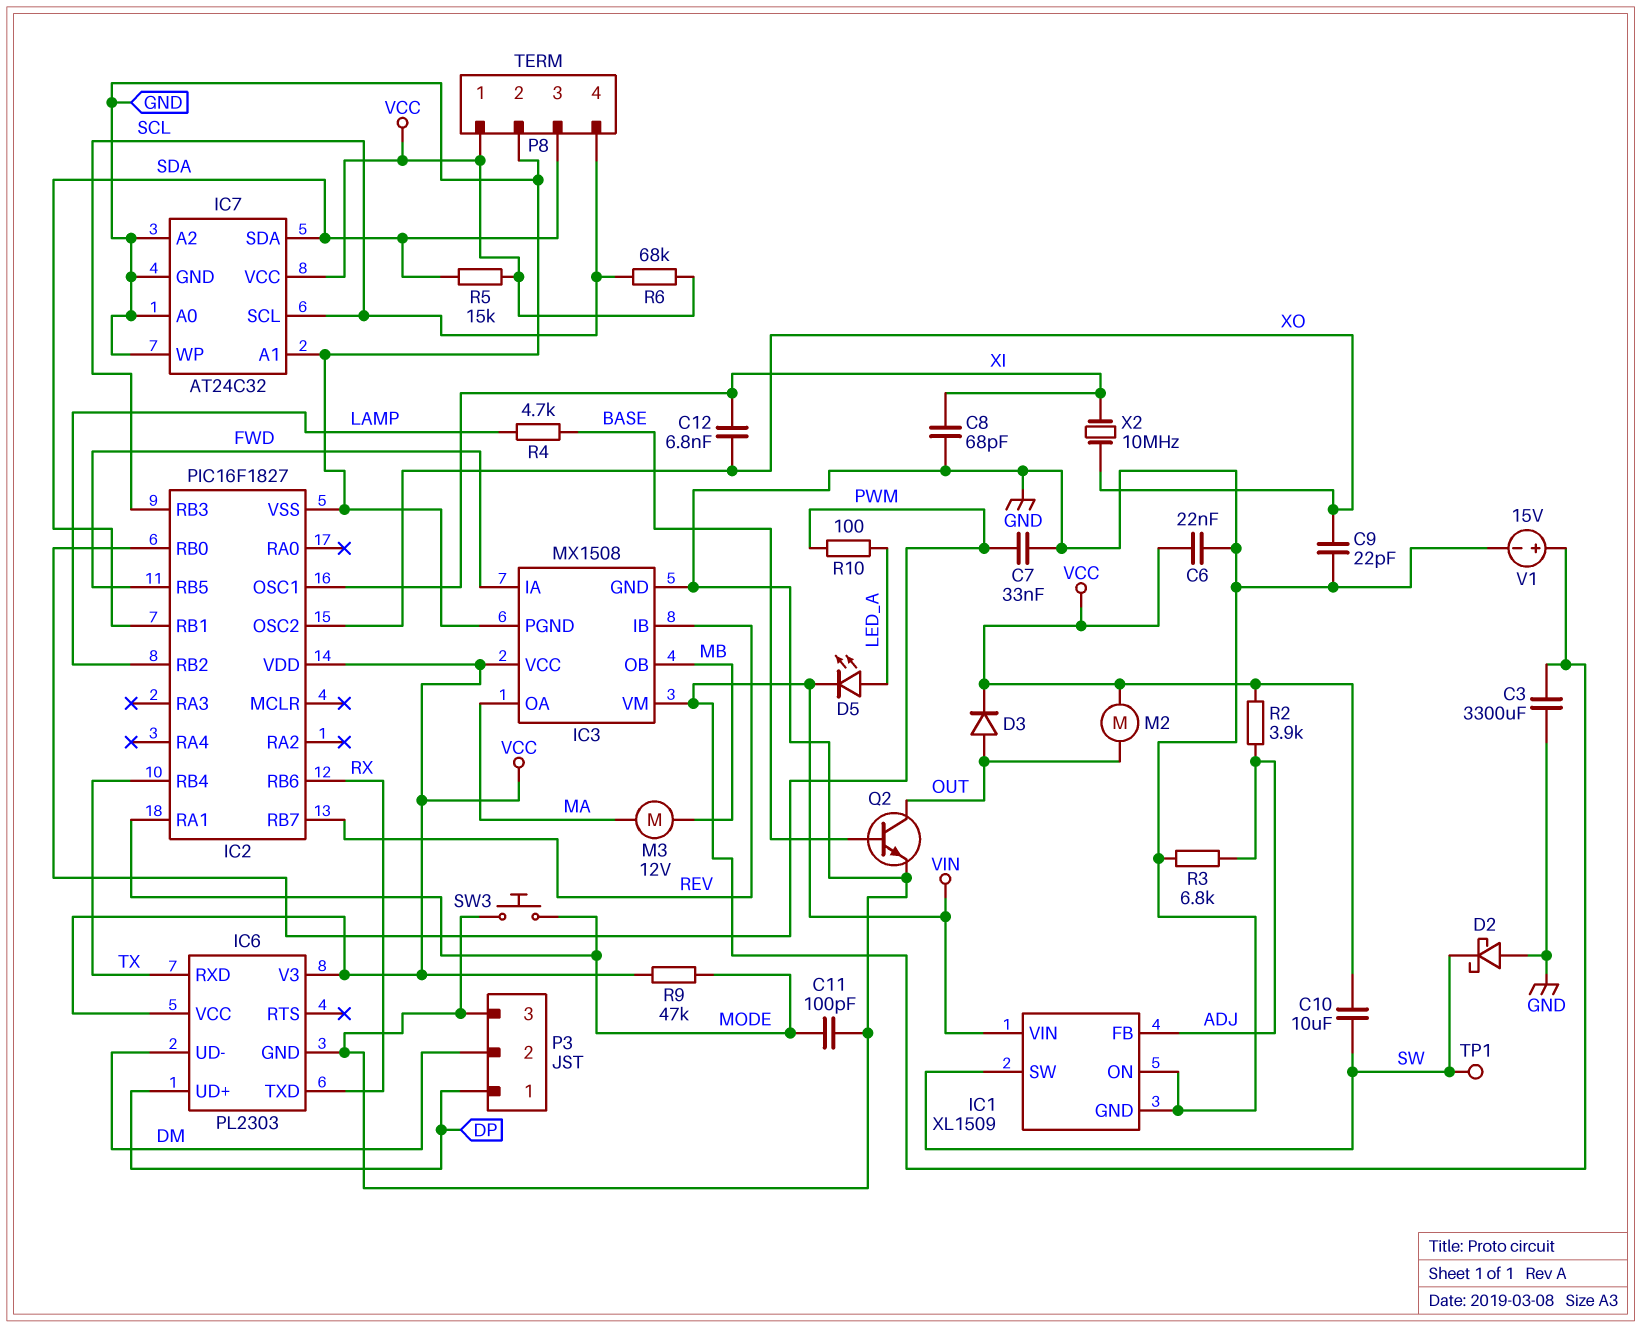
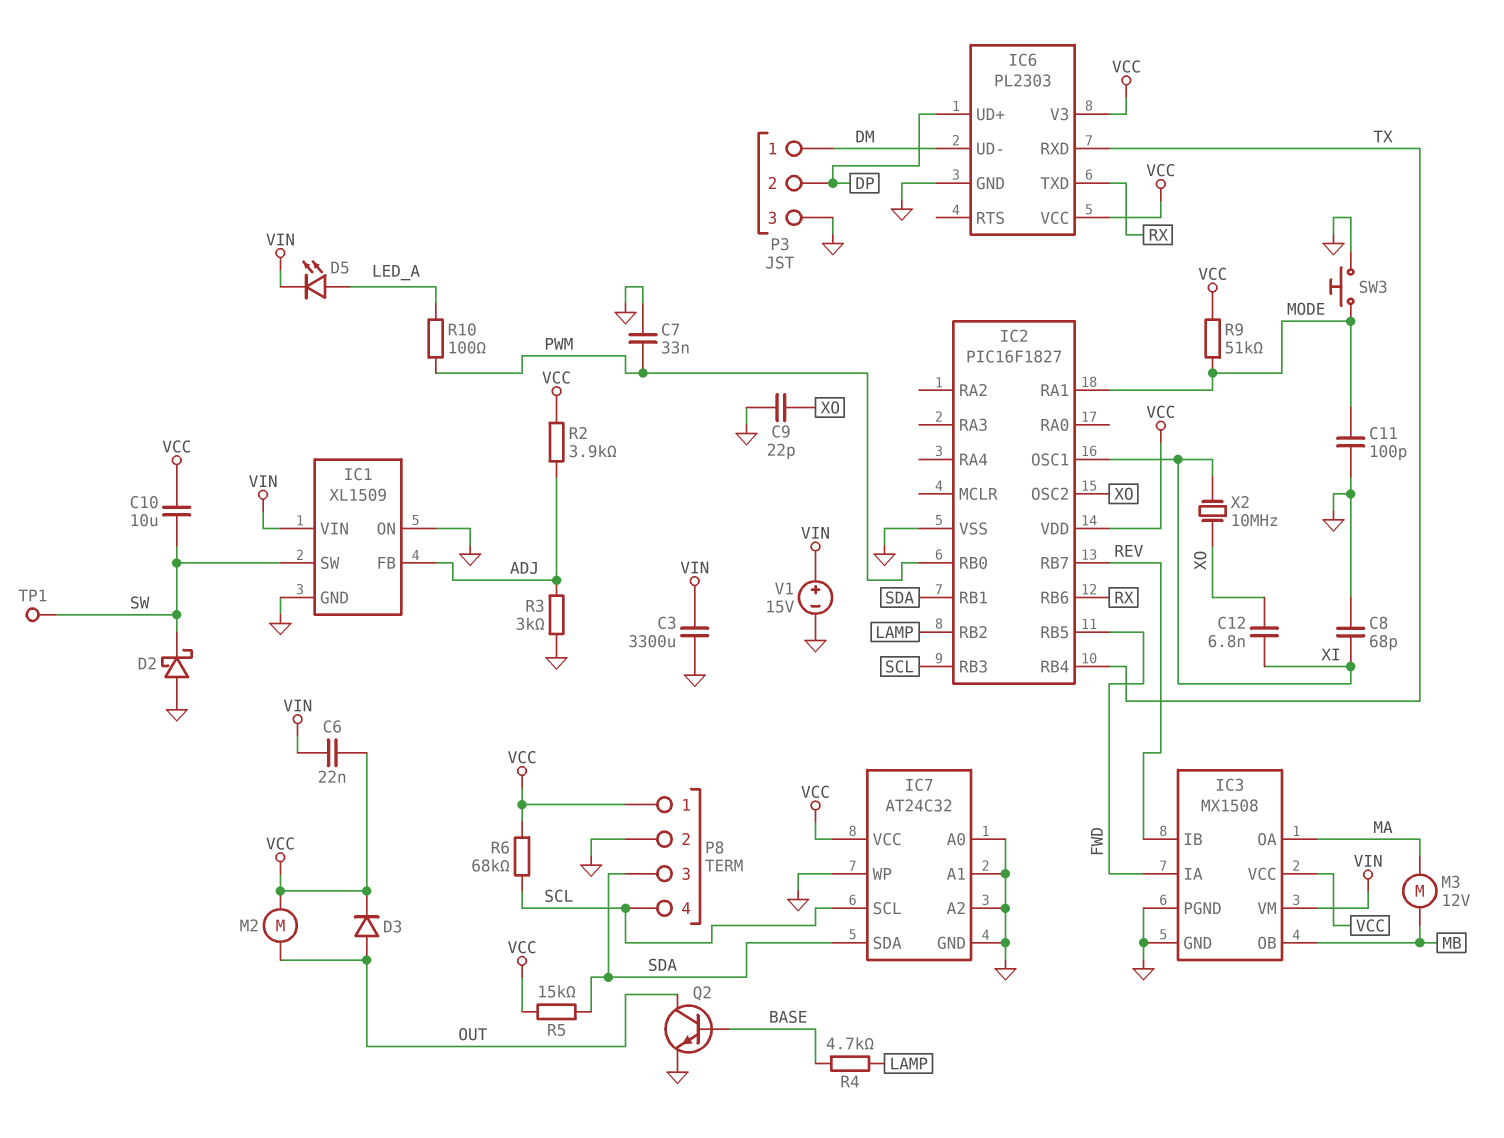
C6: 22nF (GND, VCC) -> 22nF (VCC, VIN)
P3 pin 1: DP -> DM
P3 pin 2: DM -> DP
R3: 6.8k (ADJ, GND) -> 3k (ADJ, GND)
R9: 47k (MODE, VCC) -> 51k (MODE, VCC)

